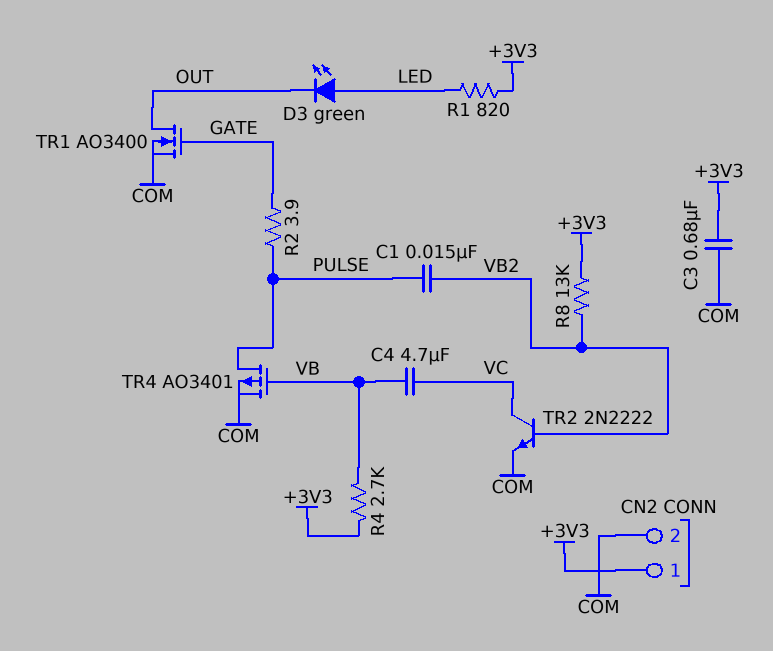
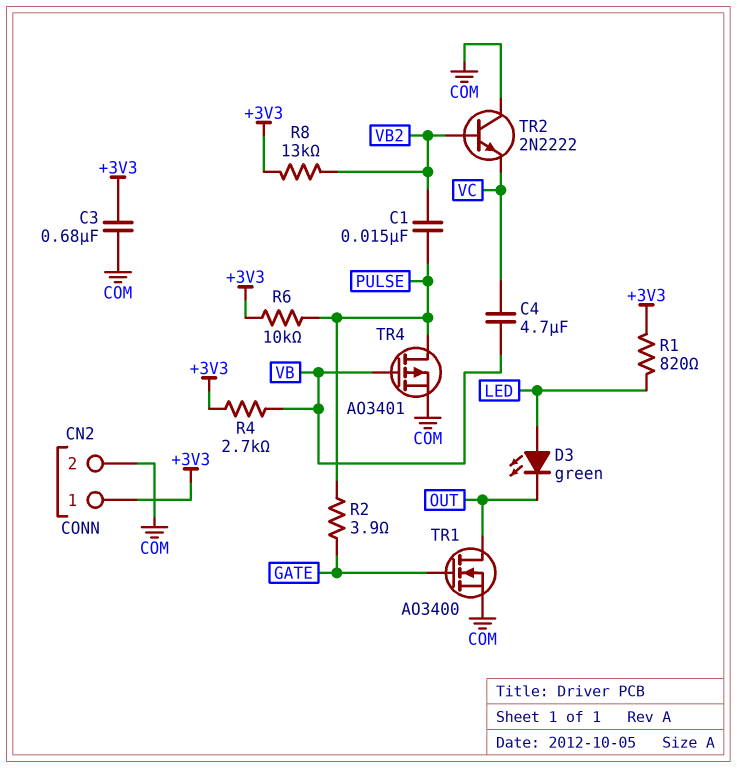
R6: none -> 10k (+3V3, PULSE)
TR2: NPN 2N2222 (B VB2, C VC, E COM) -> NPN 2N2222 (B VB2, C COM, E VC)

